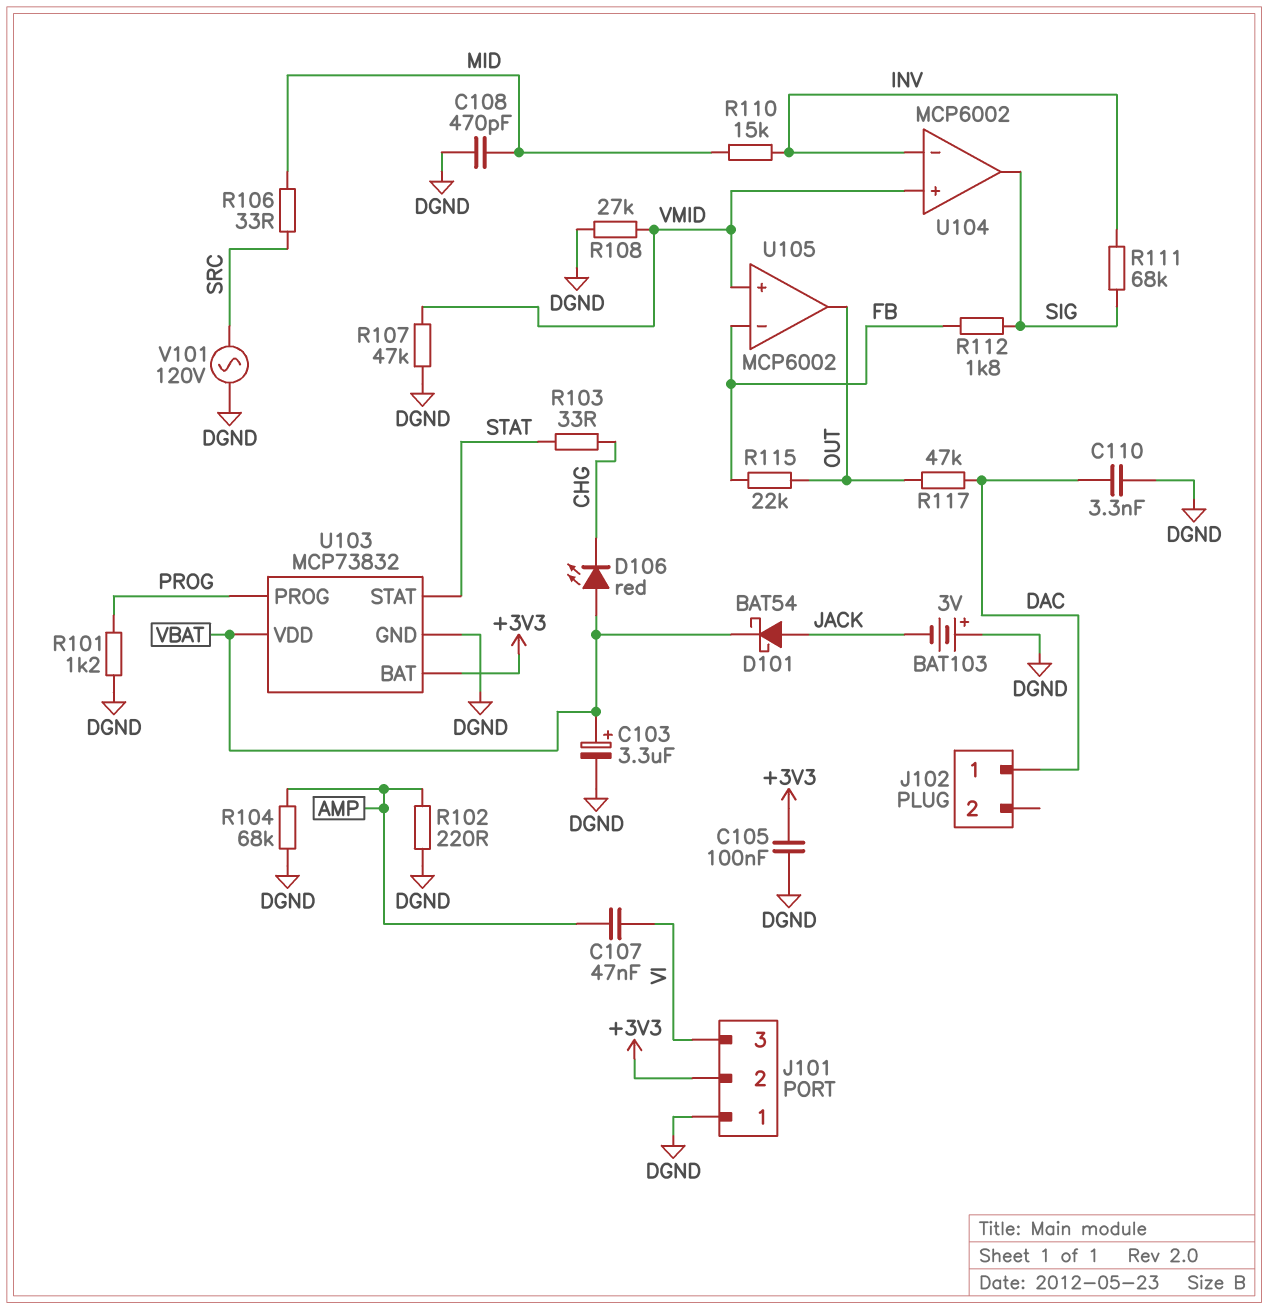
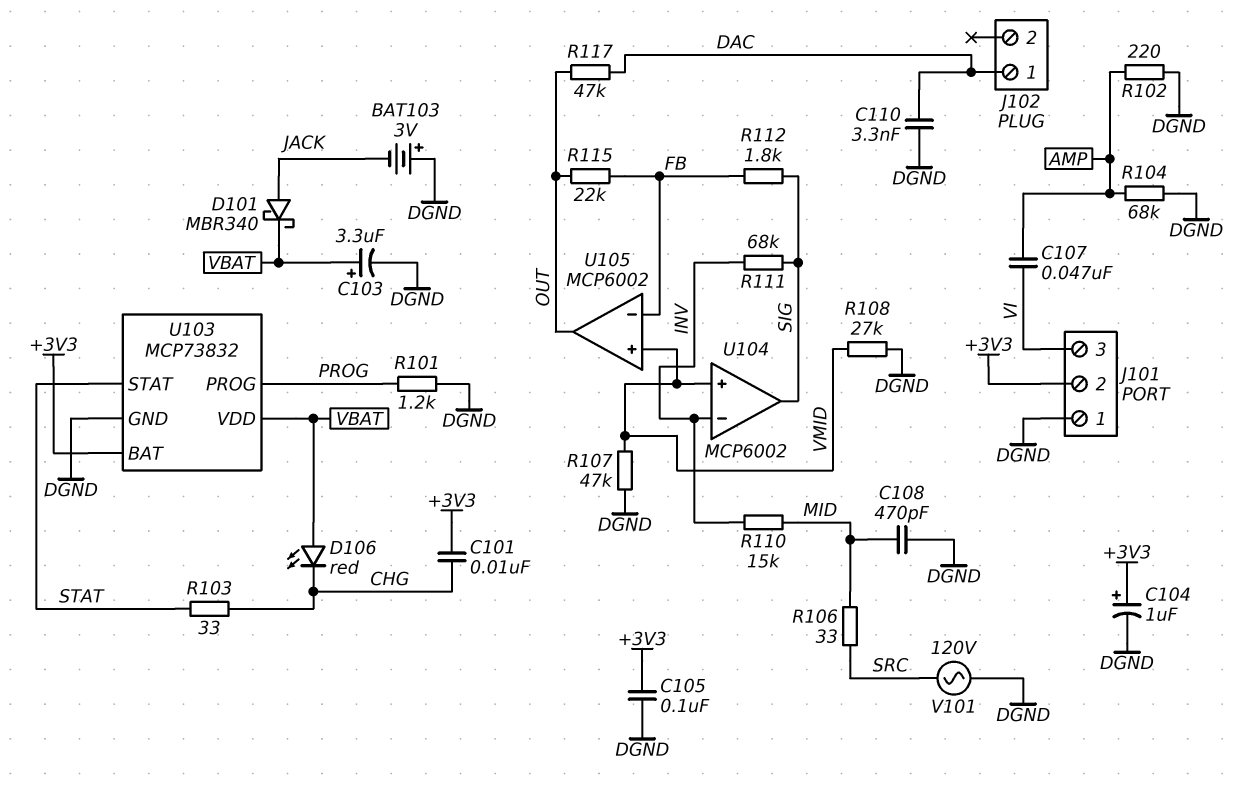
C101: none -> 10nF (+3V3, CHG)
C104: none -> 1uF (plus +3V3, minus DGND)
D101: schottky BAT54 (A JACK, K VBAT) -> schottky MBR340 (A JACK, K VBAT)

